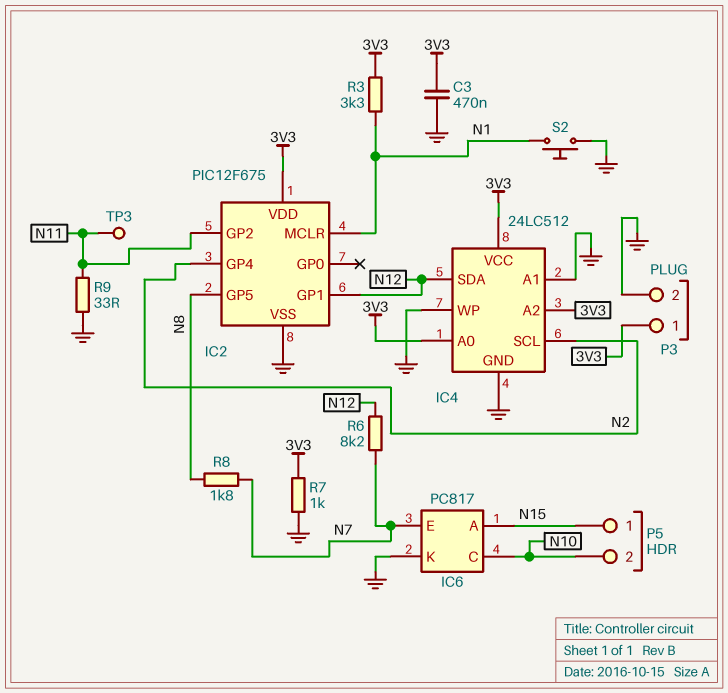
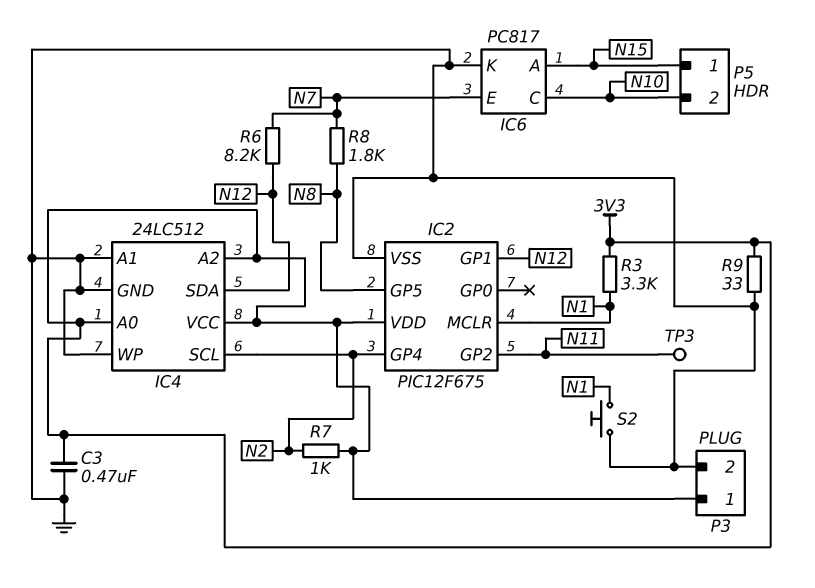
R7: 1k (3V3, GND) -> 1k (3V3, N2)
R9: 33 (GND, N11) -> 33 (3V3, GND)

